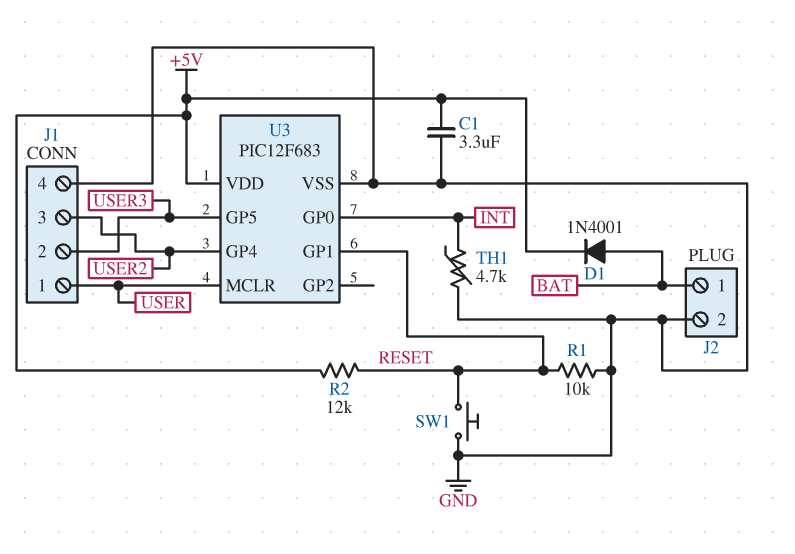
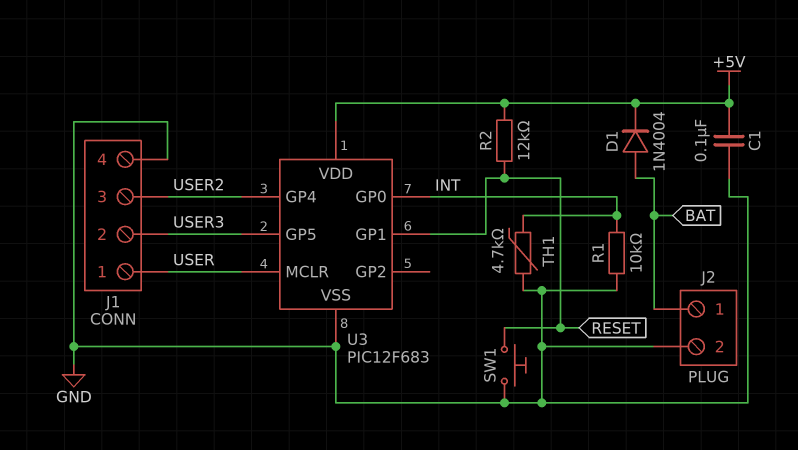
C1: 3.3uF (+5V, GND) -> 100nF (+5V, GND)
D1: diode 1N4001 (A BAT, K +5V) -> diode 1N4004 (A BAT, K +5V)
R1: 10k (GND, RESET) -> 10k (GND, INT)

